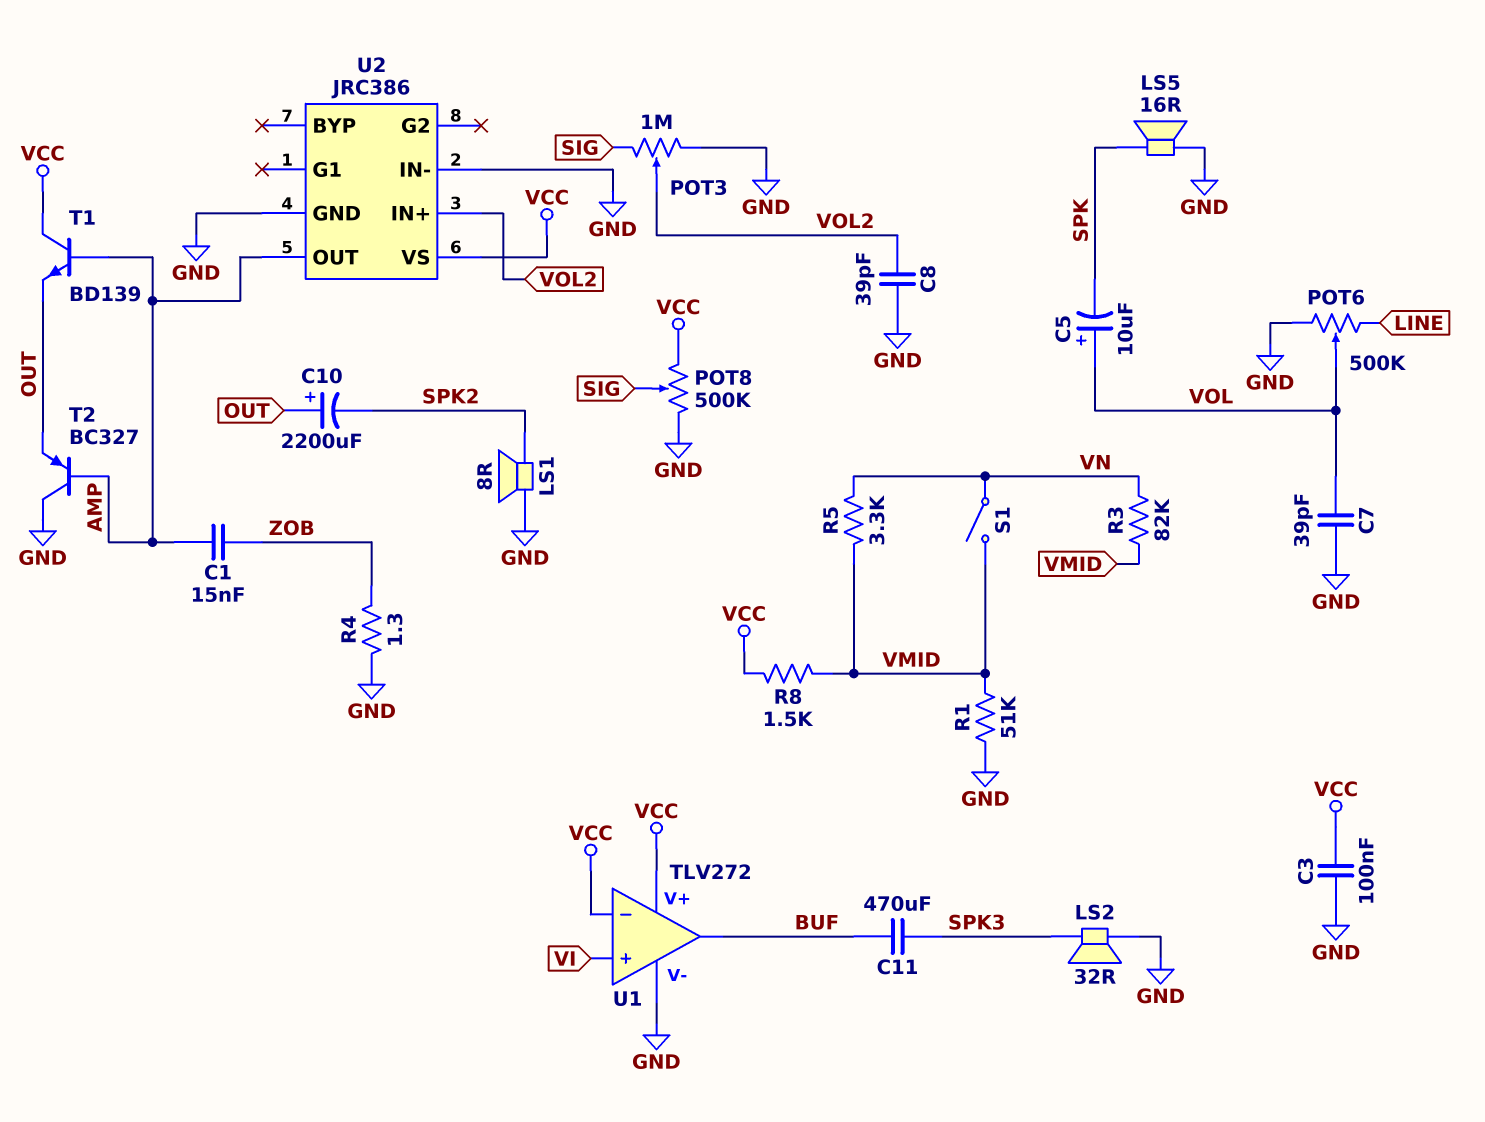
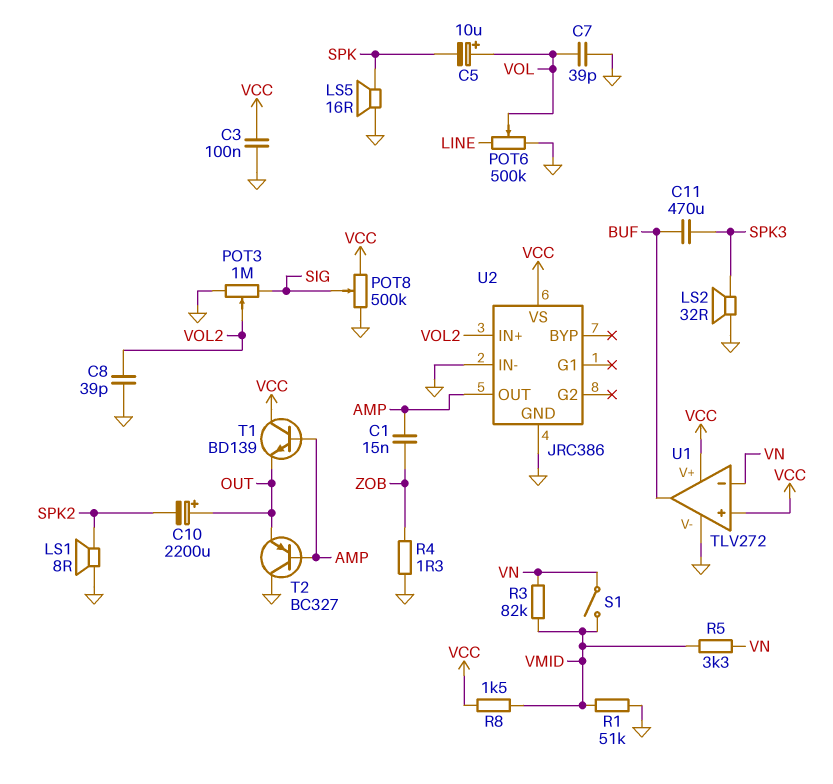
U1 pin in+: VI -> VCC
U1 pin in-: VCC -> VN

